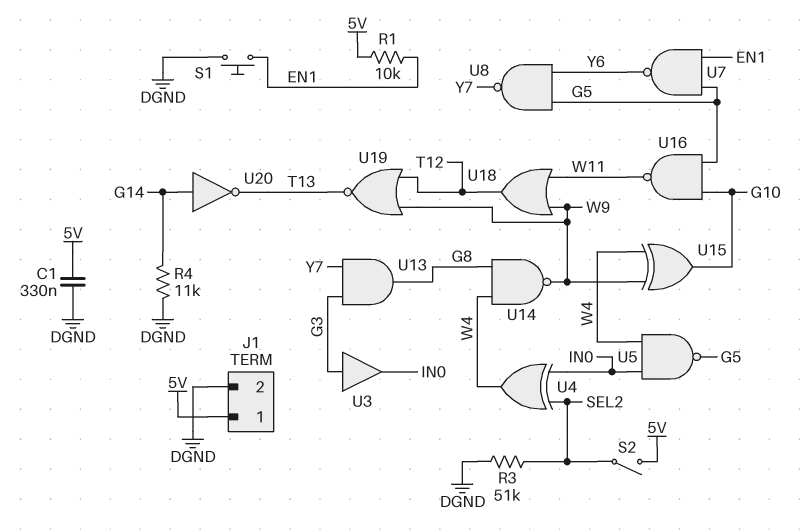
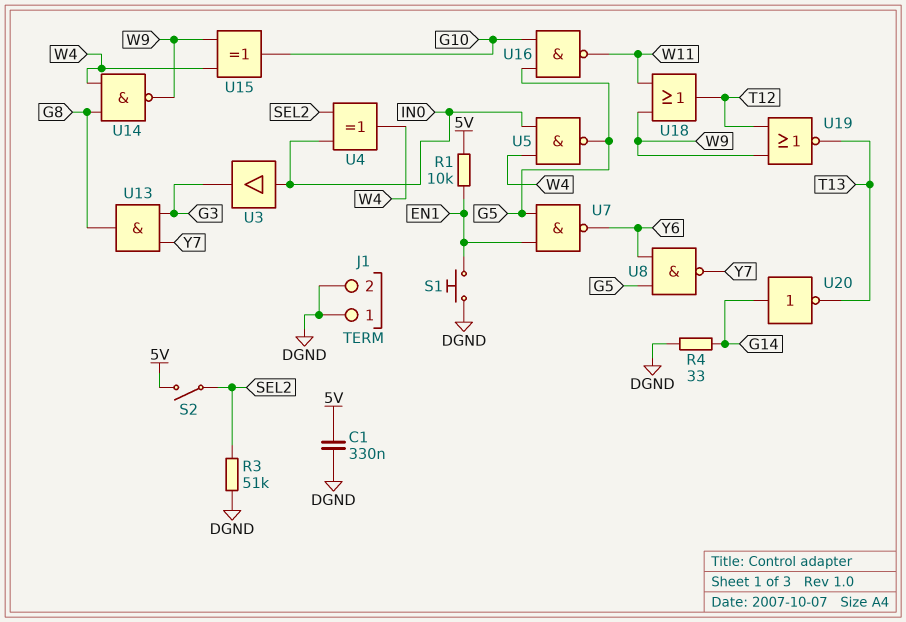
J1 pin 1: 5V -> DGND
R4: 11k (DGND, G14) -> 33 (DGND, G14)
U3: buffer (in G3, out IN0) -> buffer (in IN0, out G3)

